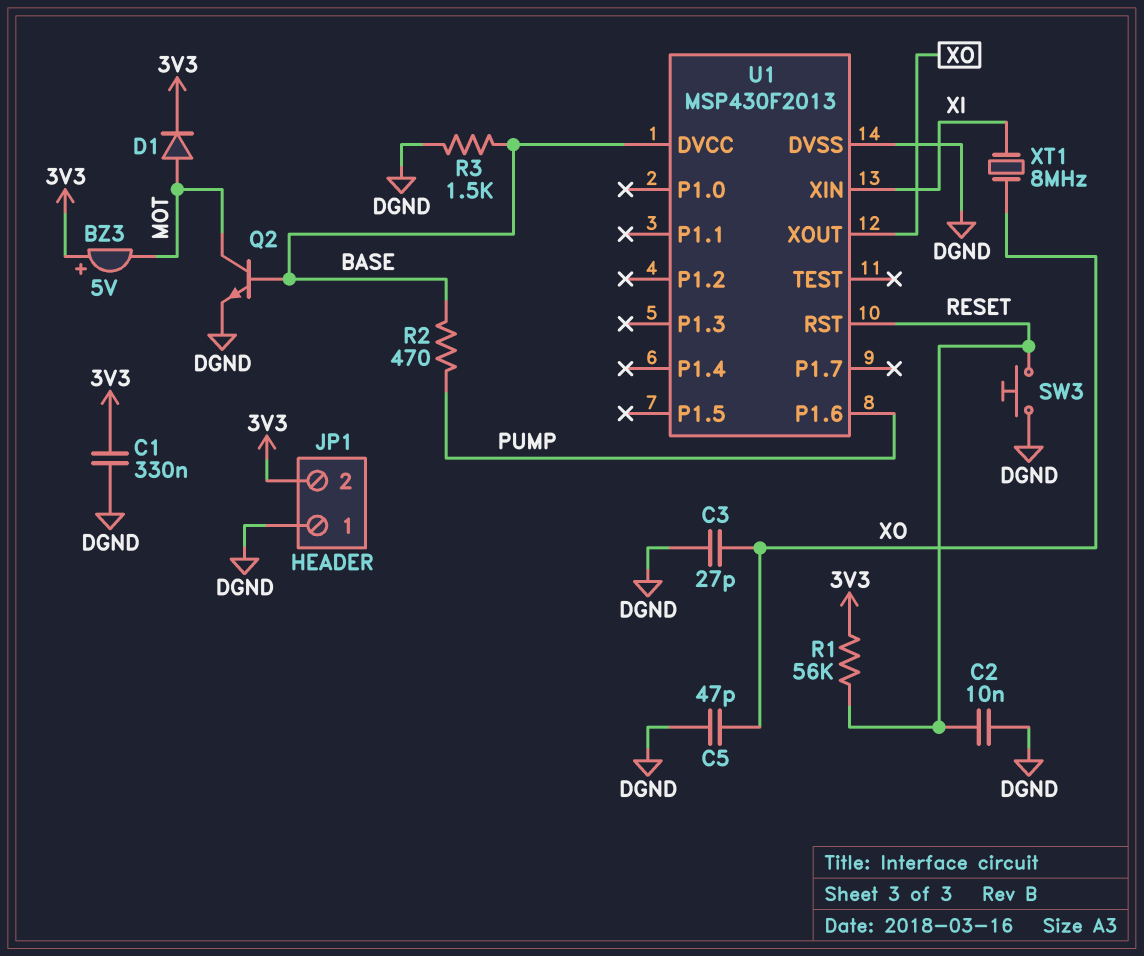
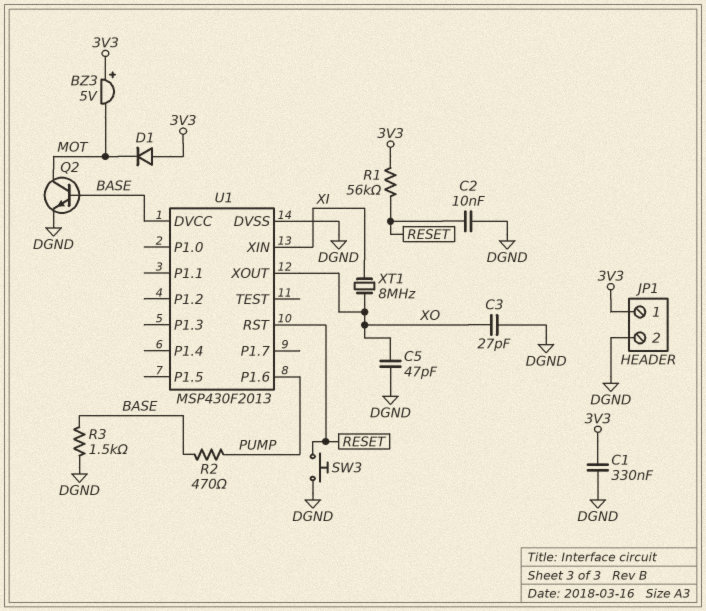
D1: diode (A MOT, K 3V3) -> diode (A 3V3, K MOT)
JP1 pin 1: DGND -> 3V3
JP1 pin 2: 3V3 -> DGND

